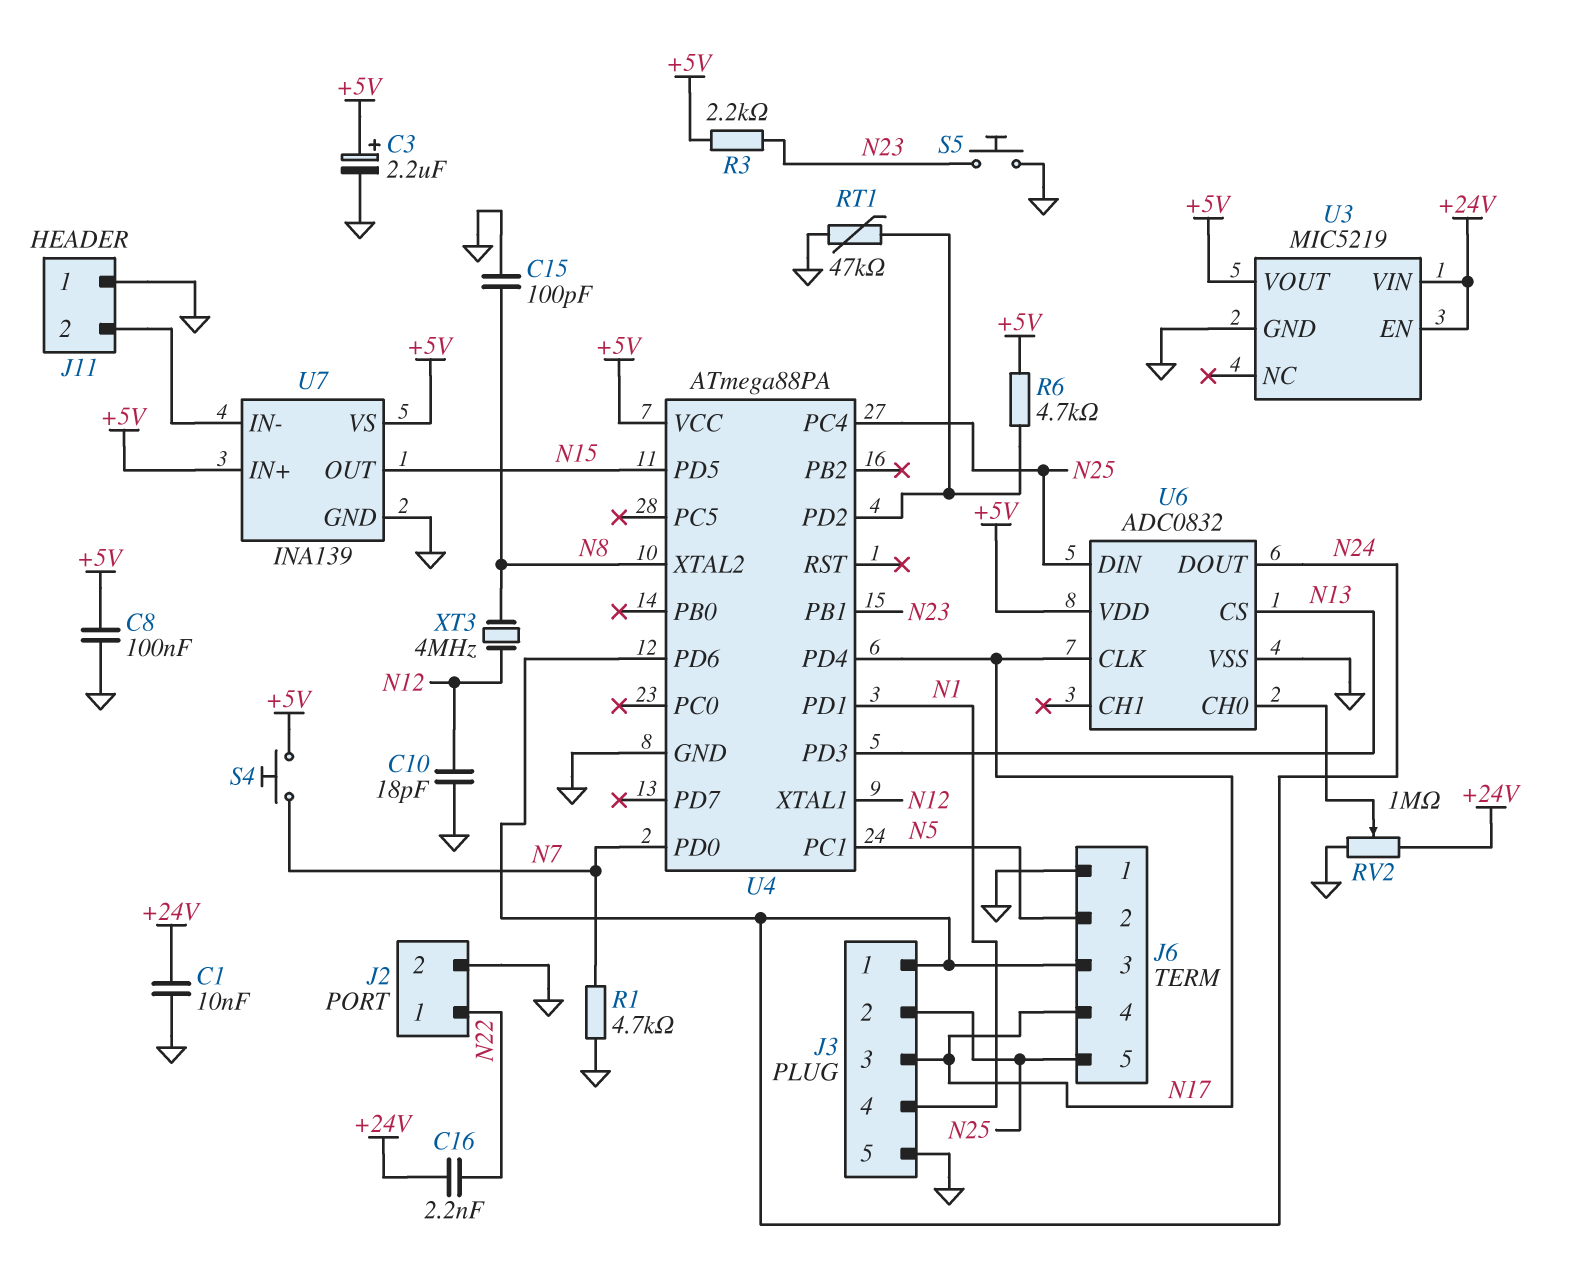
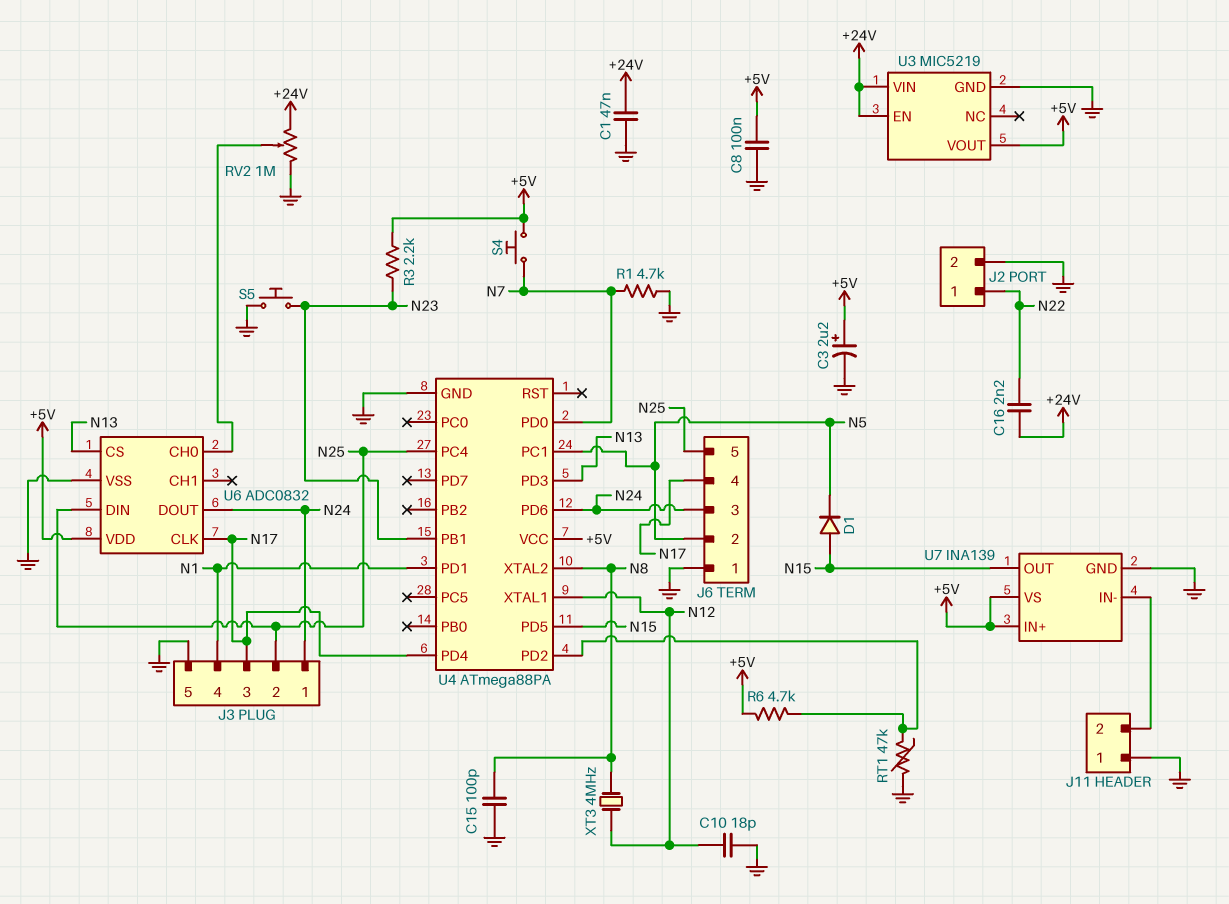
C1: 10nF (+24V, GND) -> 47nF (+24V, GND)
D1: none -> diode (A N15, K N5)

